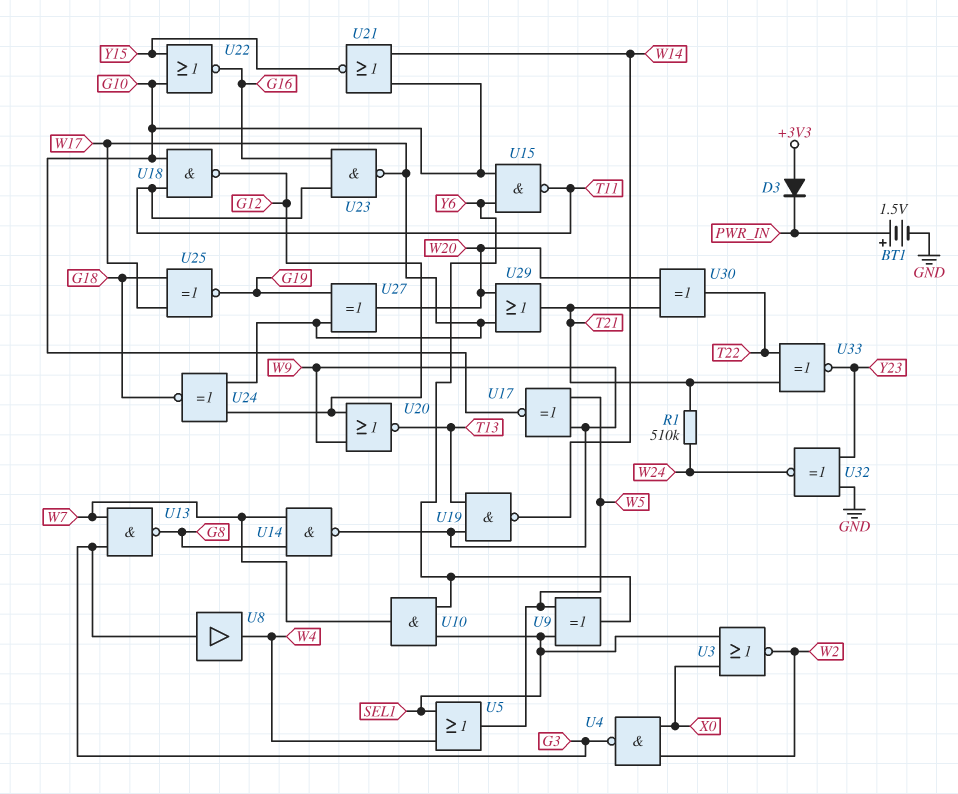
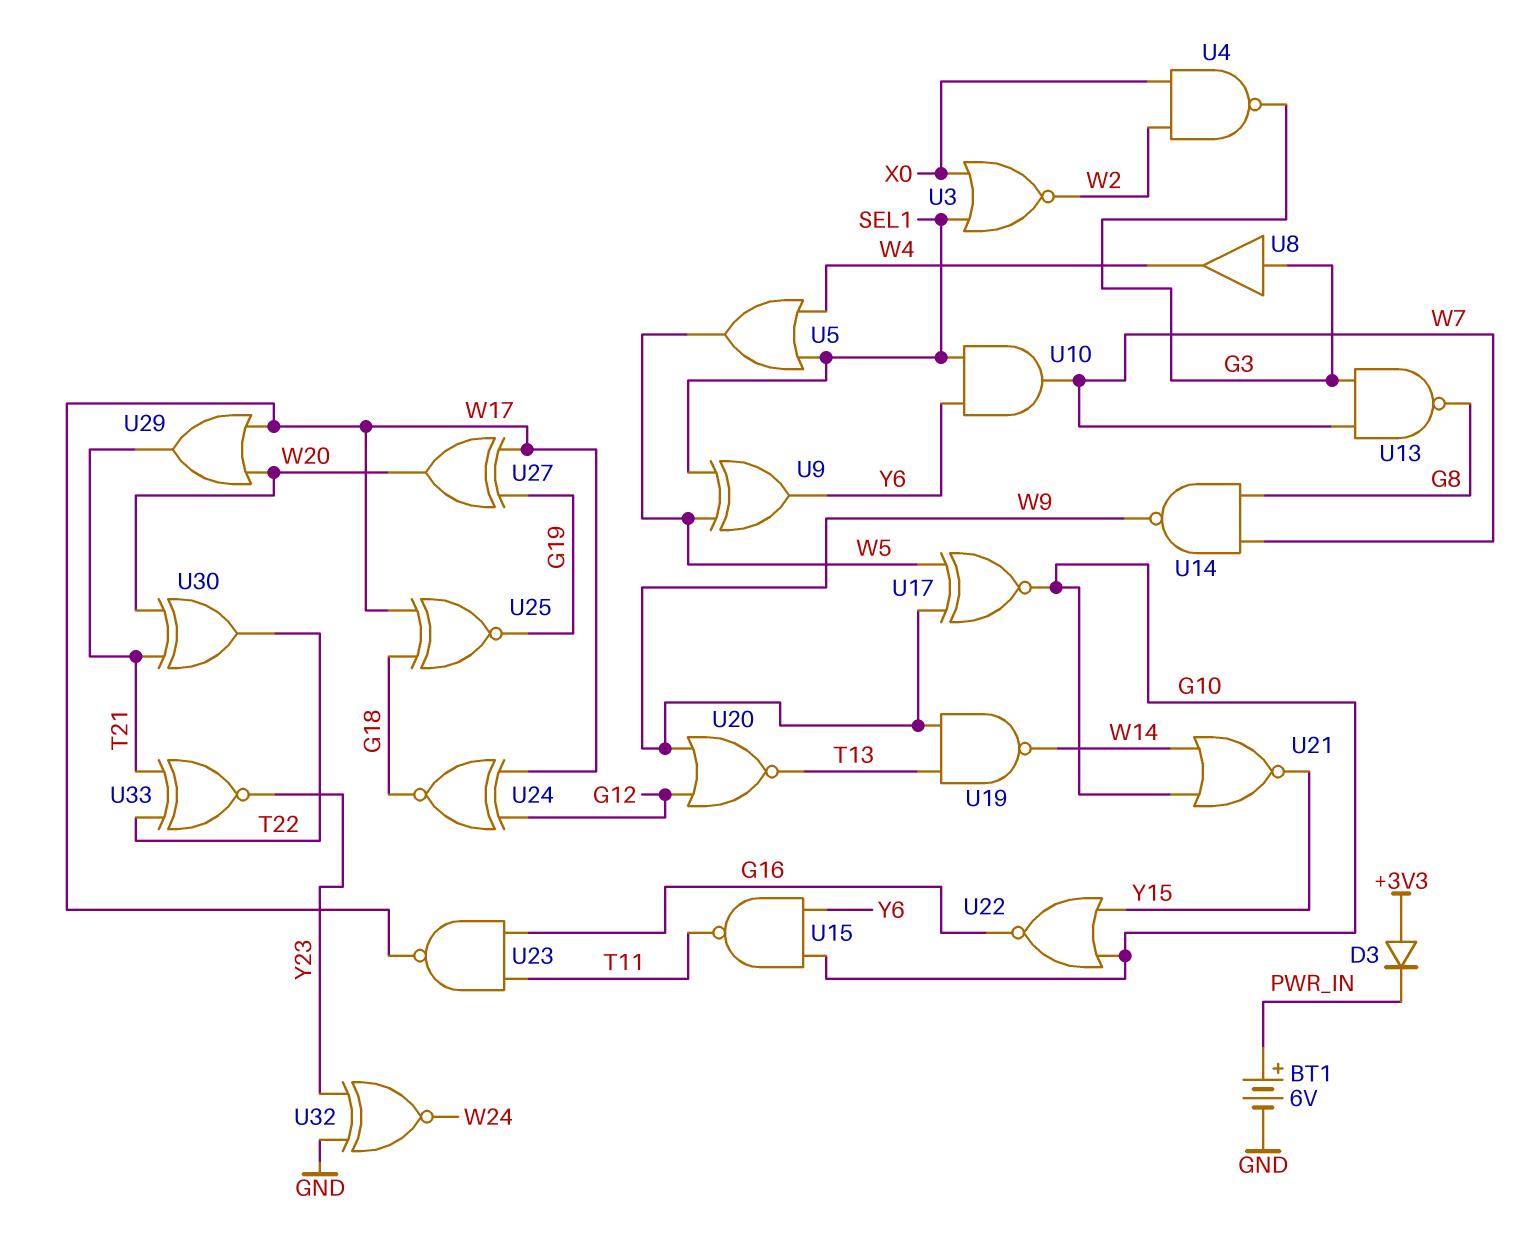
BT1: 1.5V (plus PWR_IN, minus GND) -> 6V (plus PWR_IN, minus GND)
R1: 510k (T21, W24) -> none
U18: NAND (in G10, in T11, out G12) -> none

